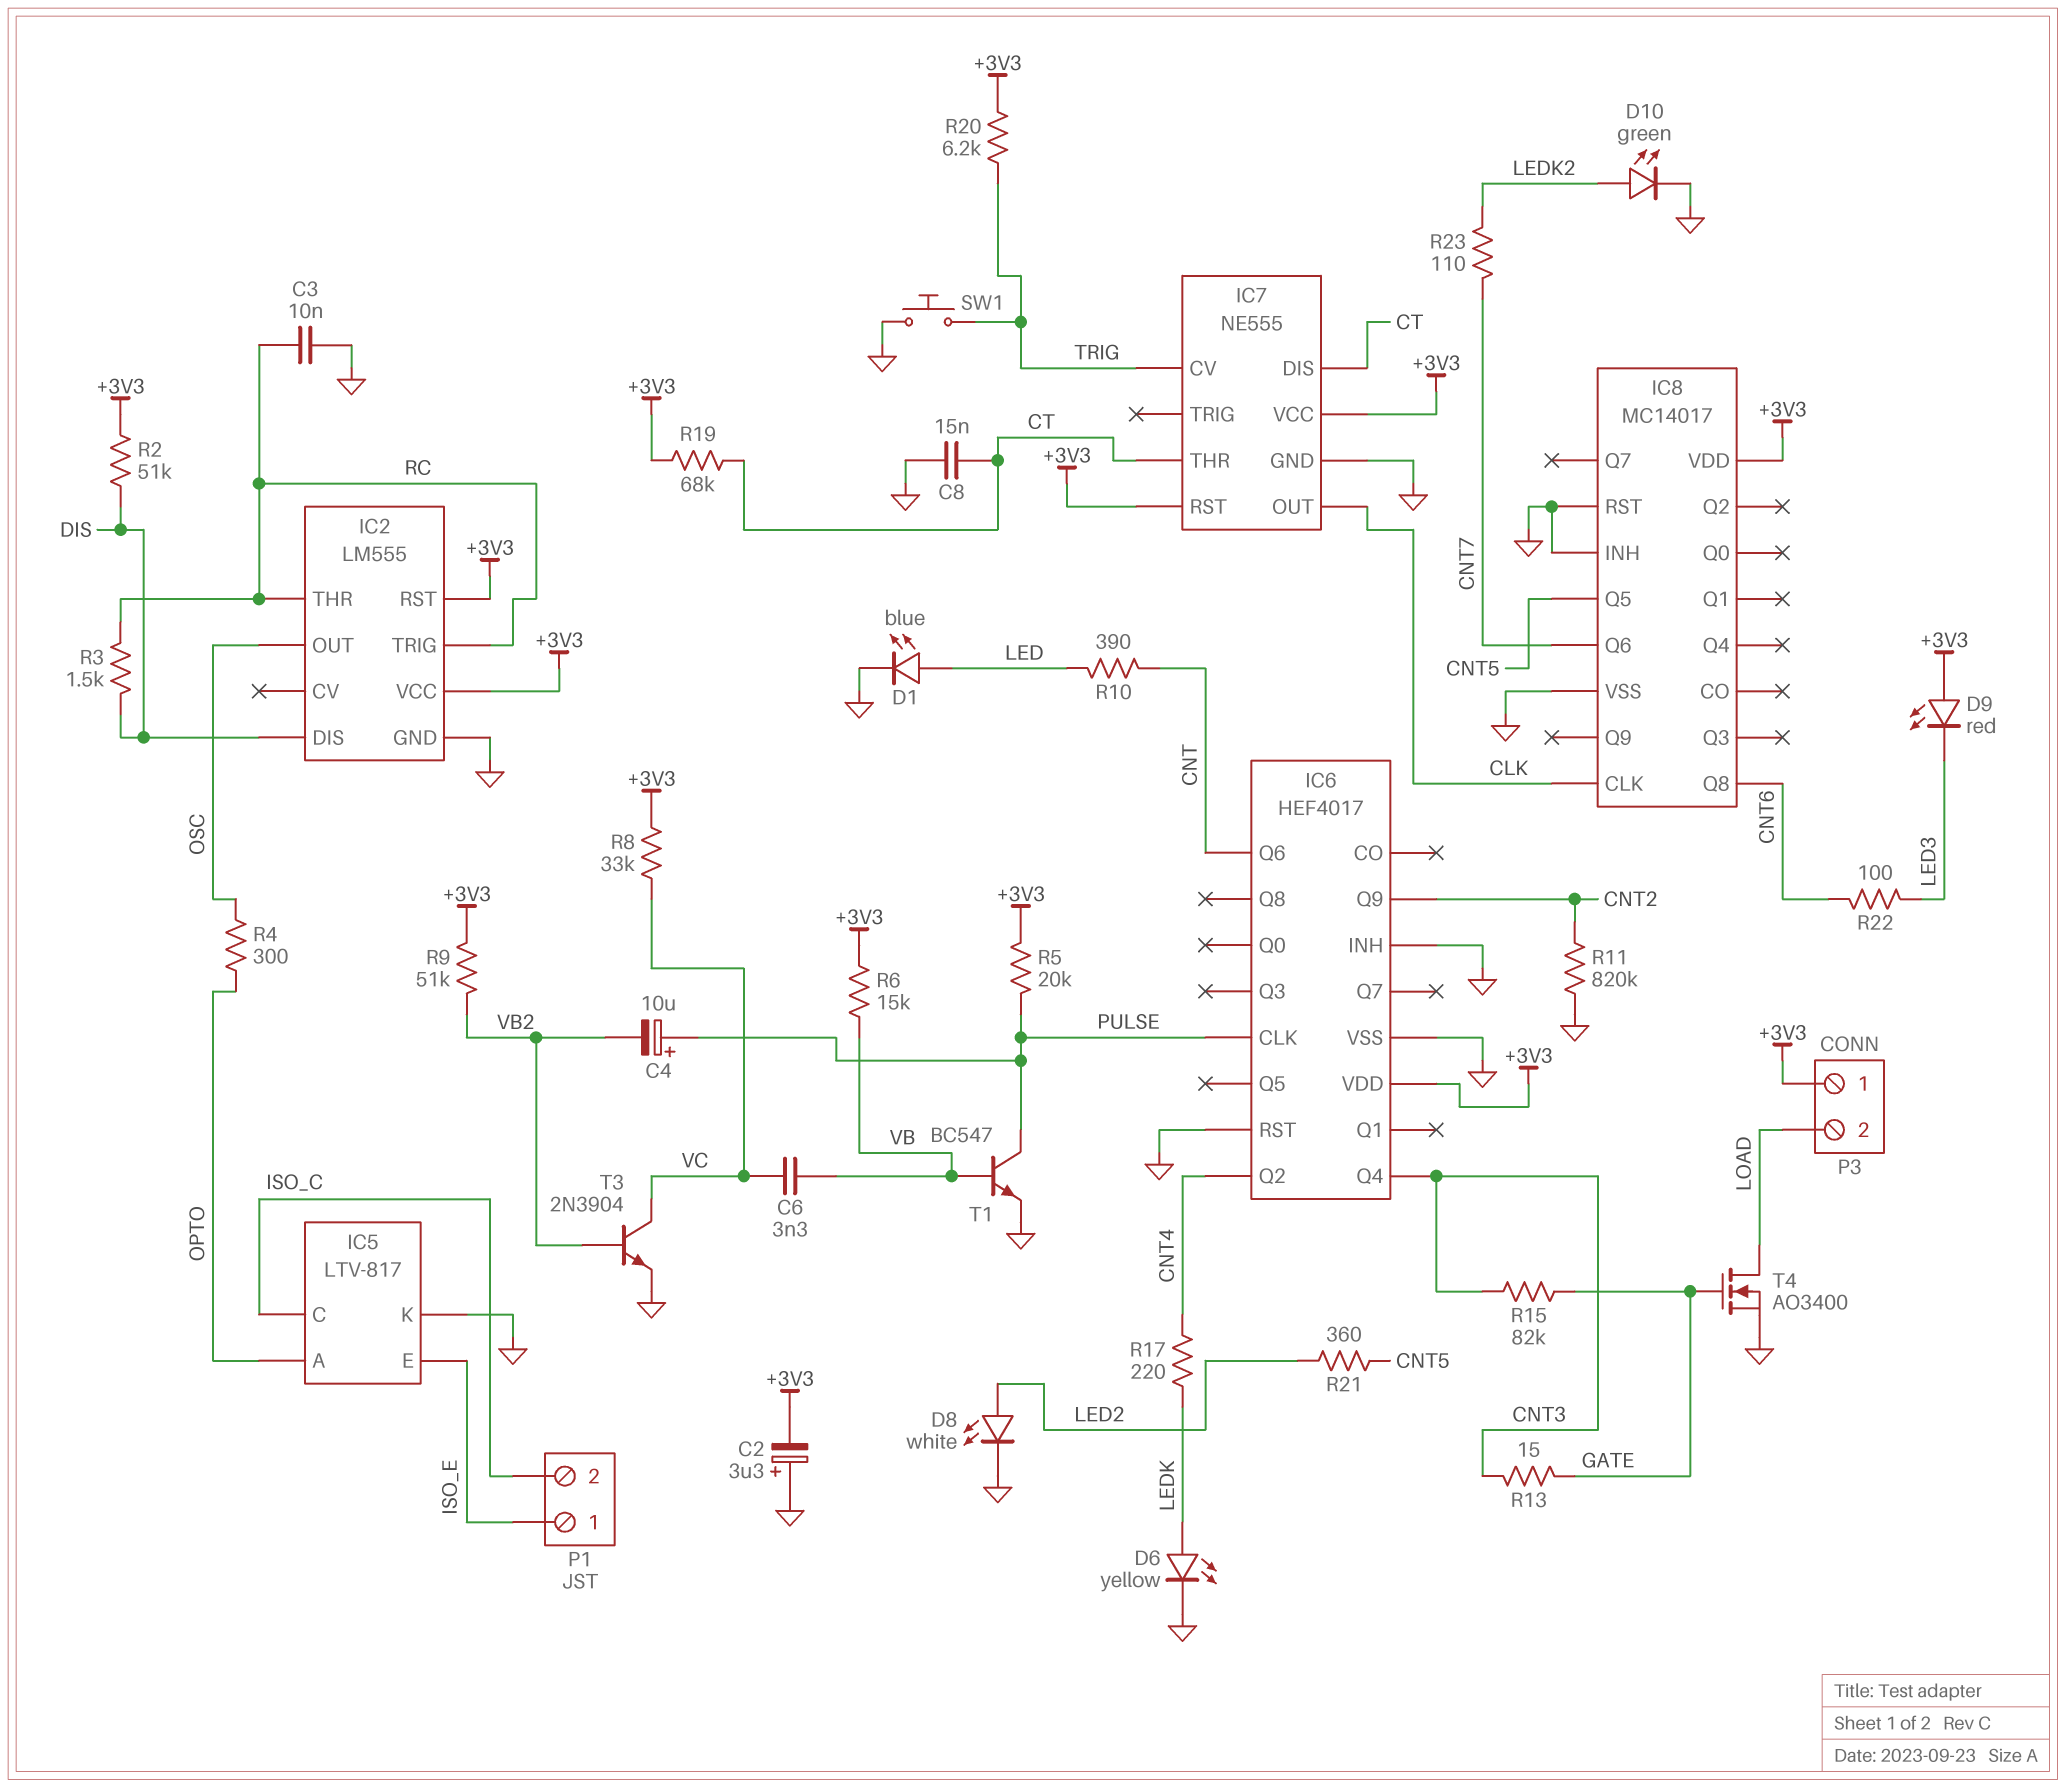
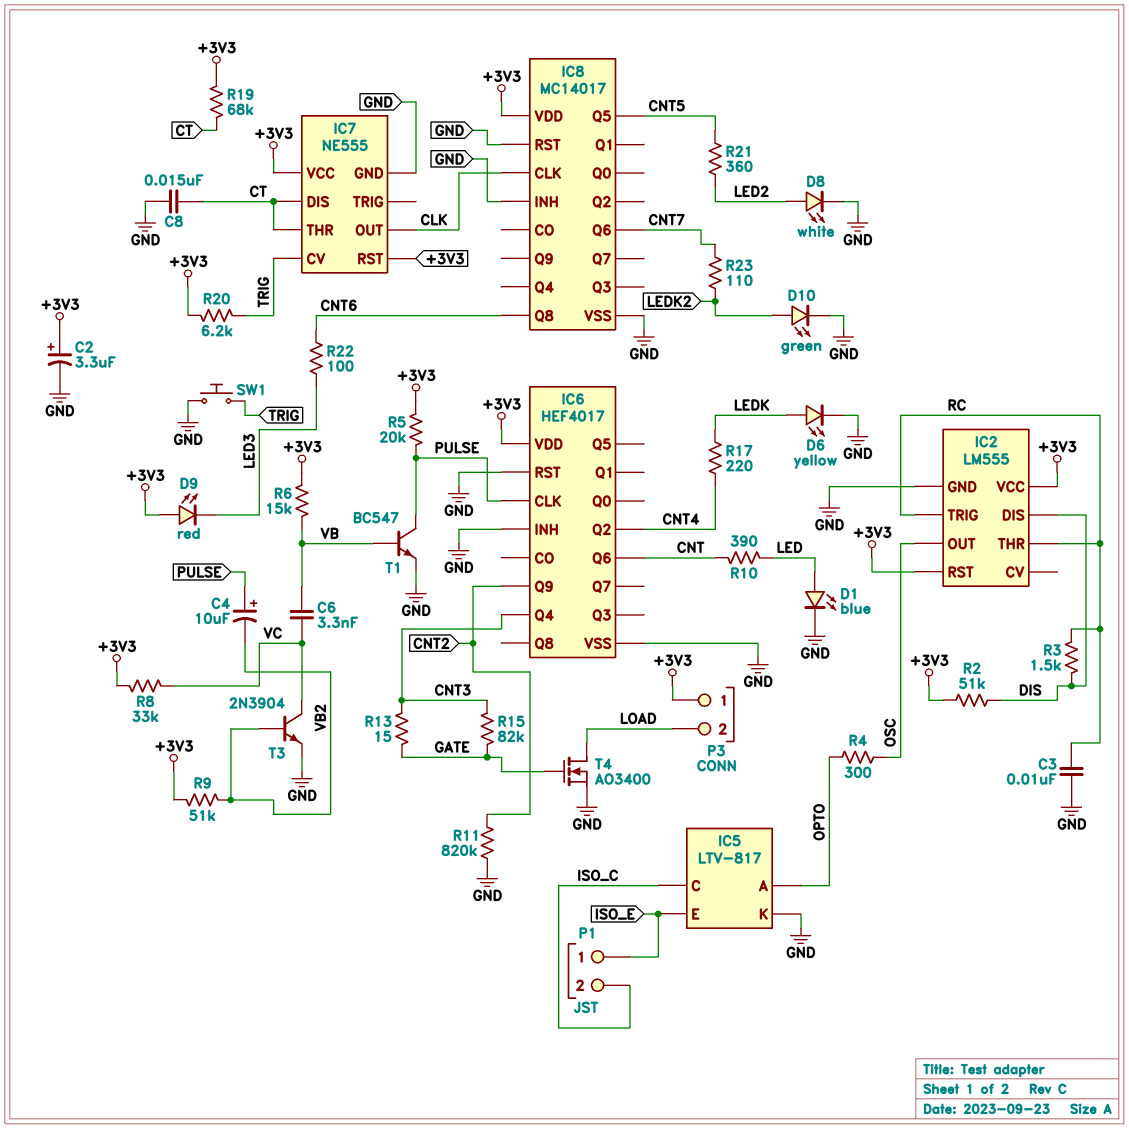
C2: 3.3uF (plus GND, minus +3V3) -> 3.3uF (plus +3V3, minus GND)

